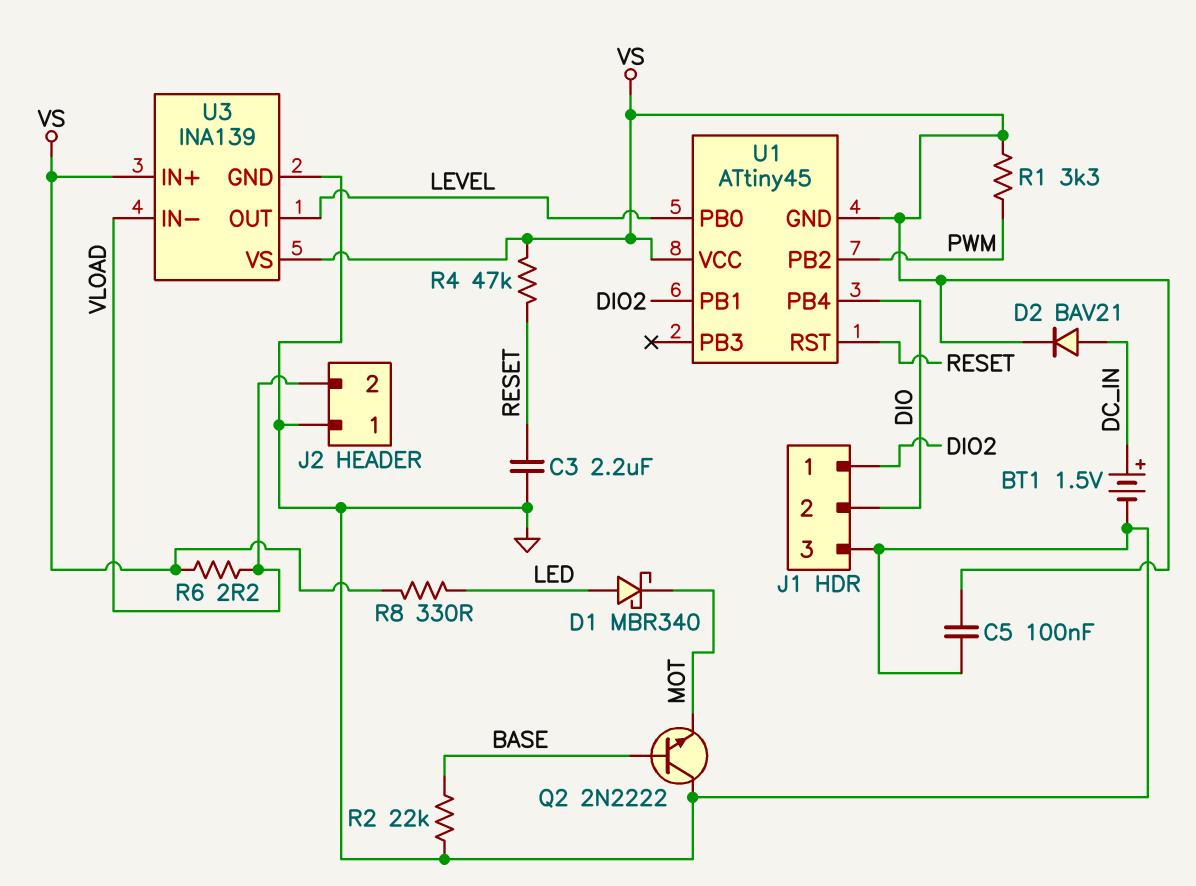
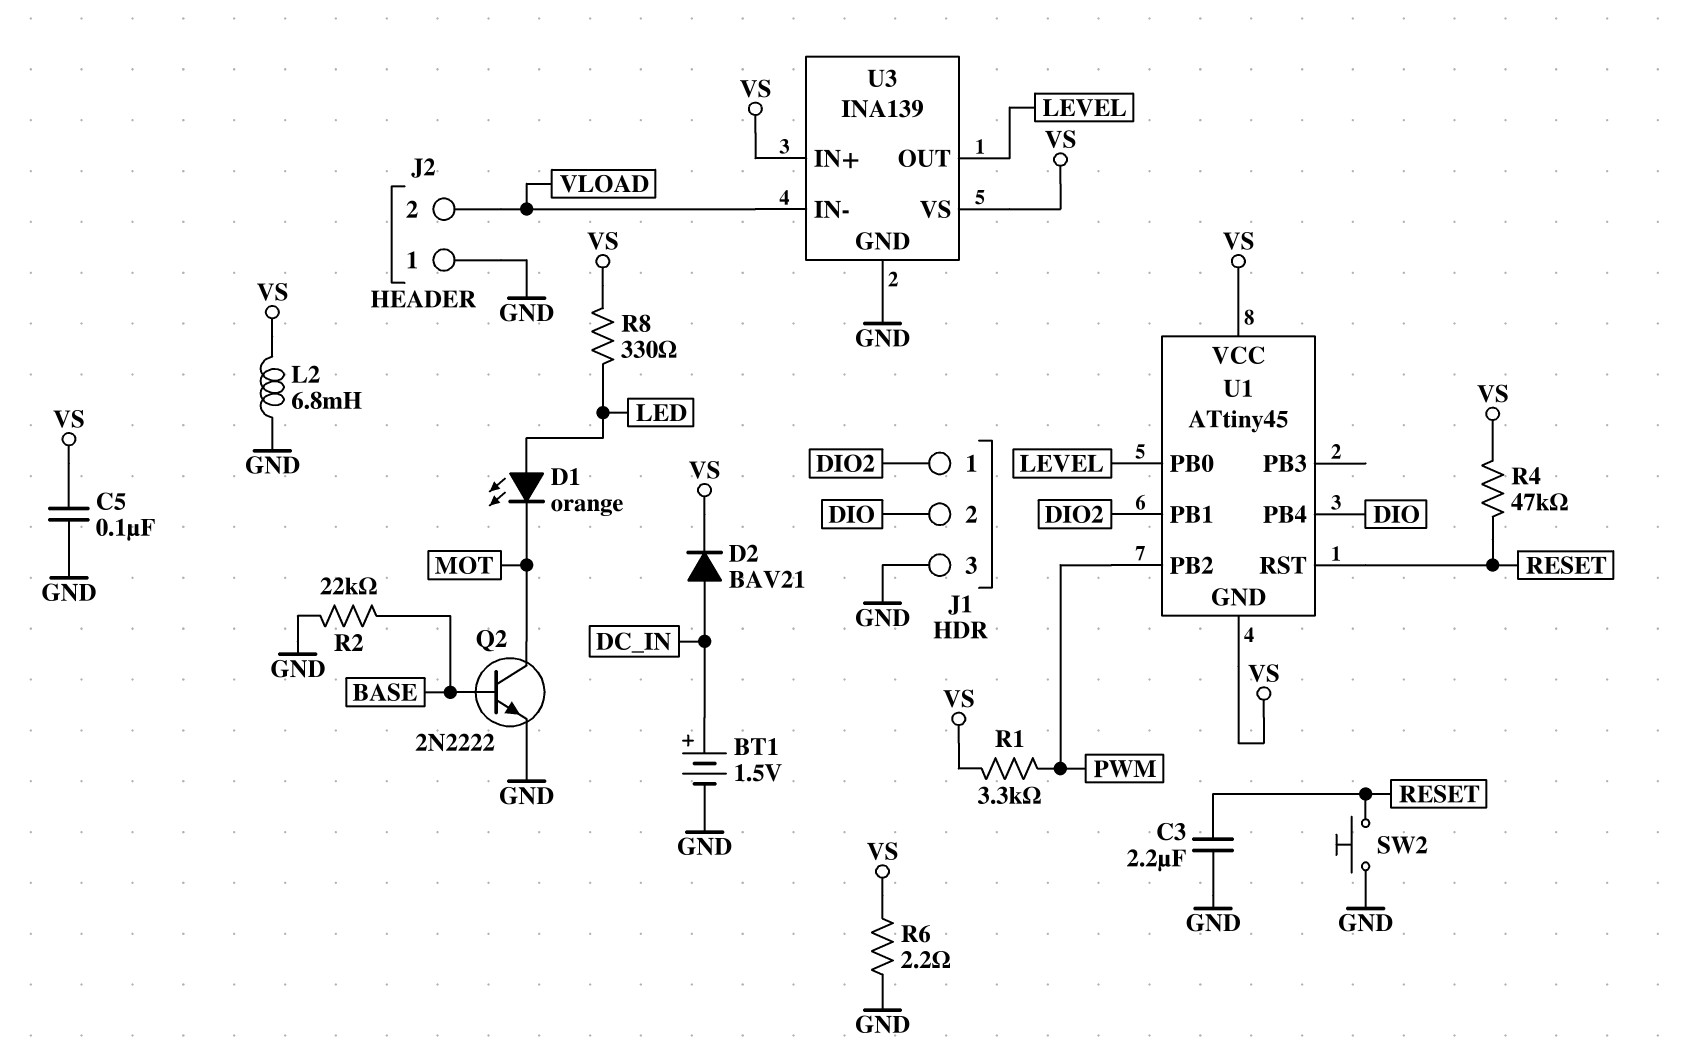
D1: schottky MBR340 (A LED, K MOT) -> LED orange (A LED, K MOT)
L2: none -> 6.8mH (GND, VS)
Q2: NPN 2N2222 (B BASE, C GND, E MOT) -> NPN 2N2222 (B BASE, C MOT, E GND)
R6: 2.2 (VLOAD, VS) -> 2.2 (GND, VS)
SW2: none -> button (GND, RESET)

